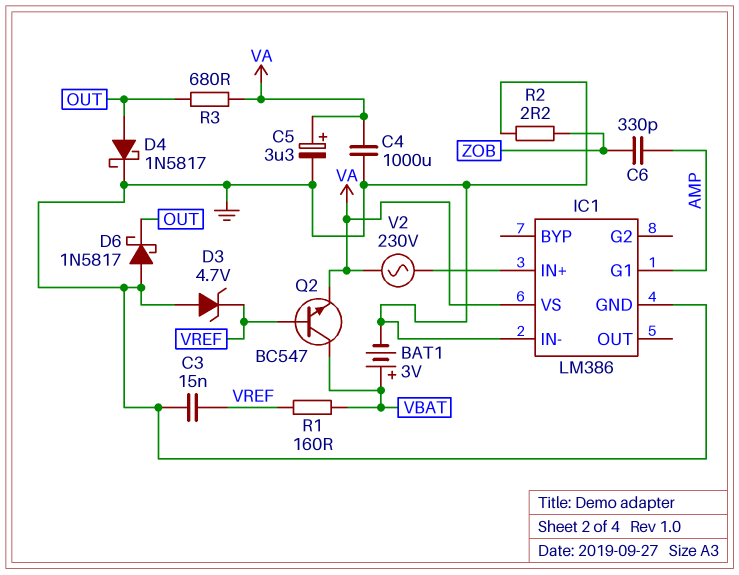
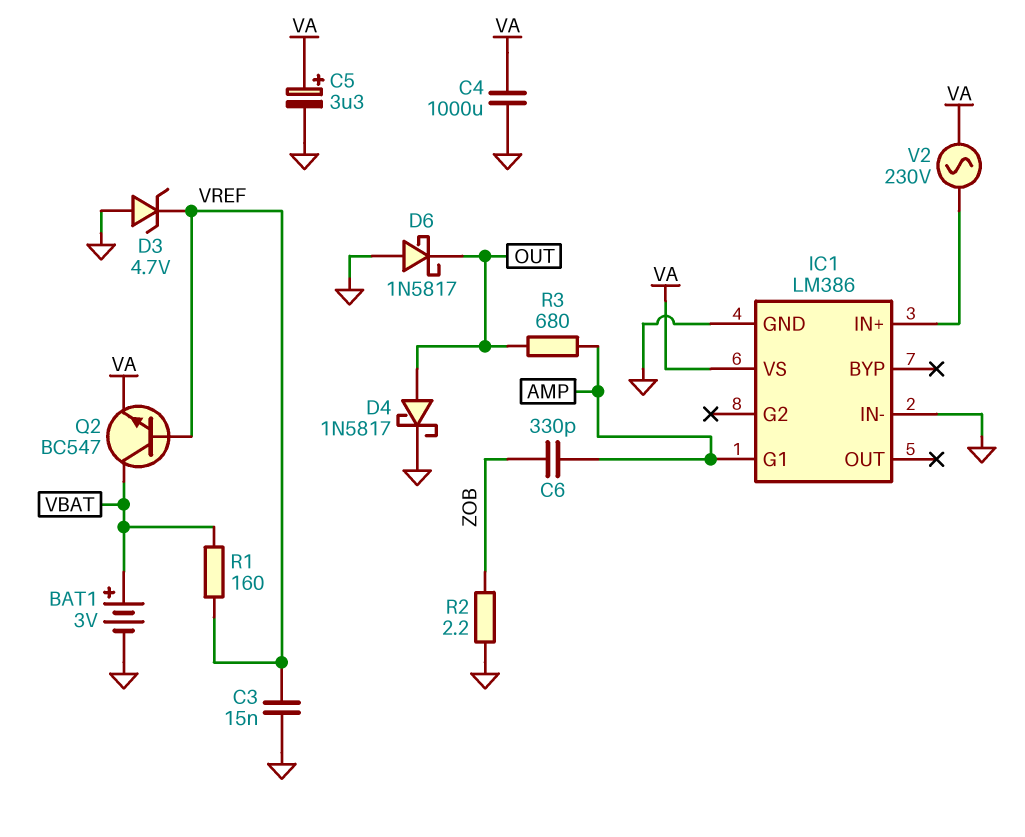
R3: 680 (OUT, VA) -> 680 (AMP, OUT)

